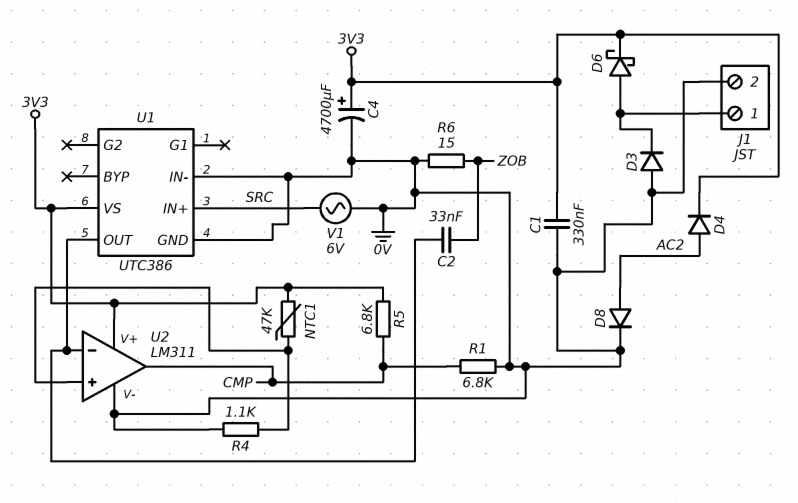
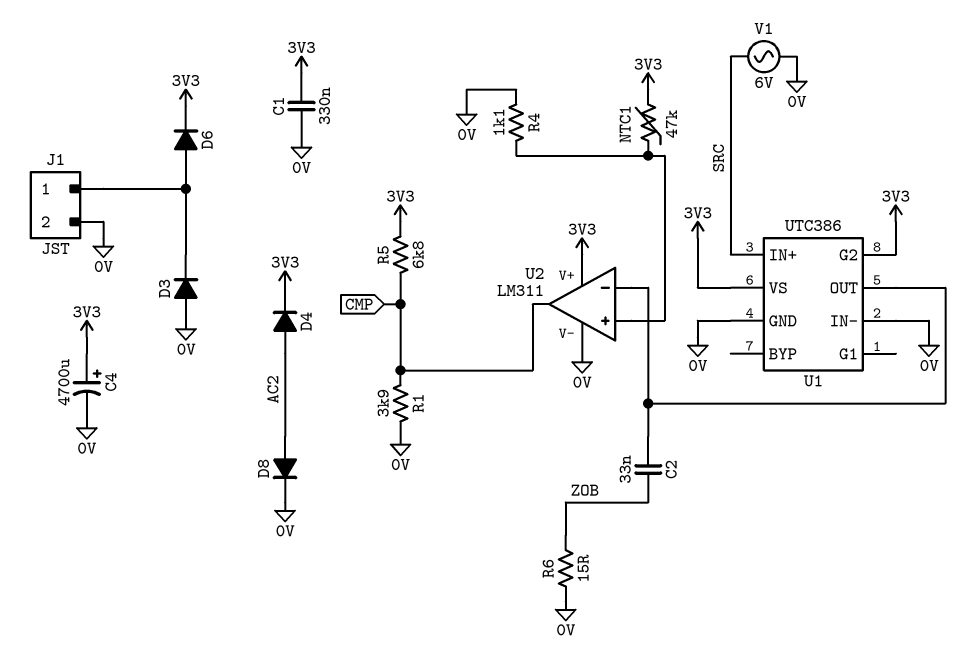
D6: schottky (A J1/1, K 3V3) -> diode (A J1/1, K 3V3)
R1: 6.8k (0V, CMP) -> 3.9k (0V, CMP)
U1 pin G2: none -> 3V3

